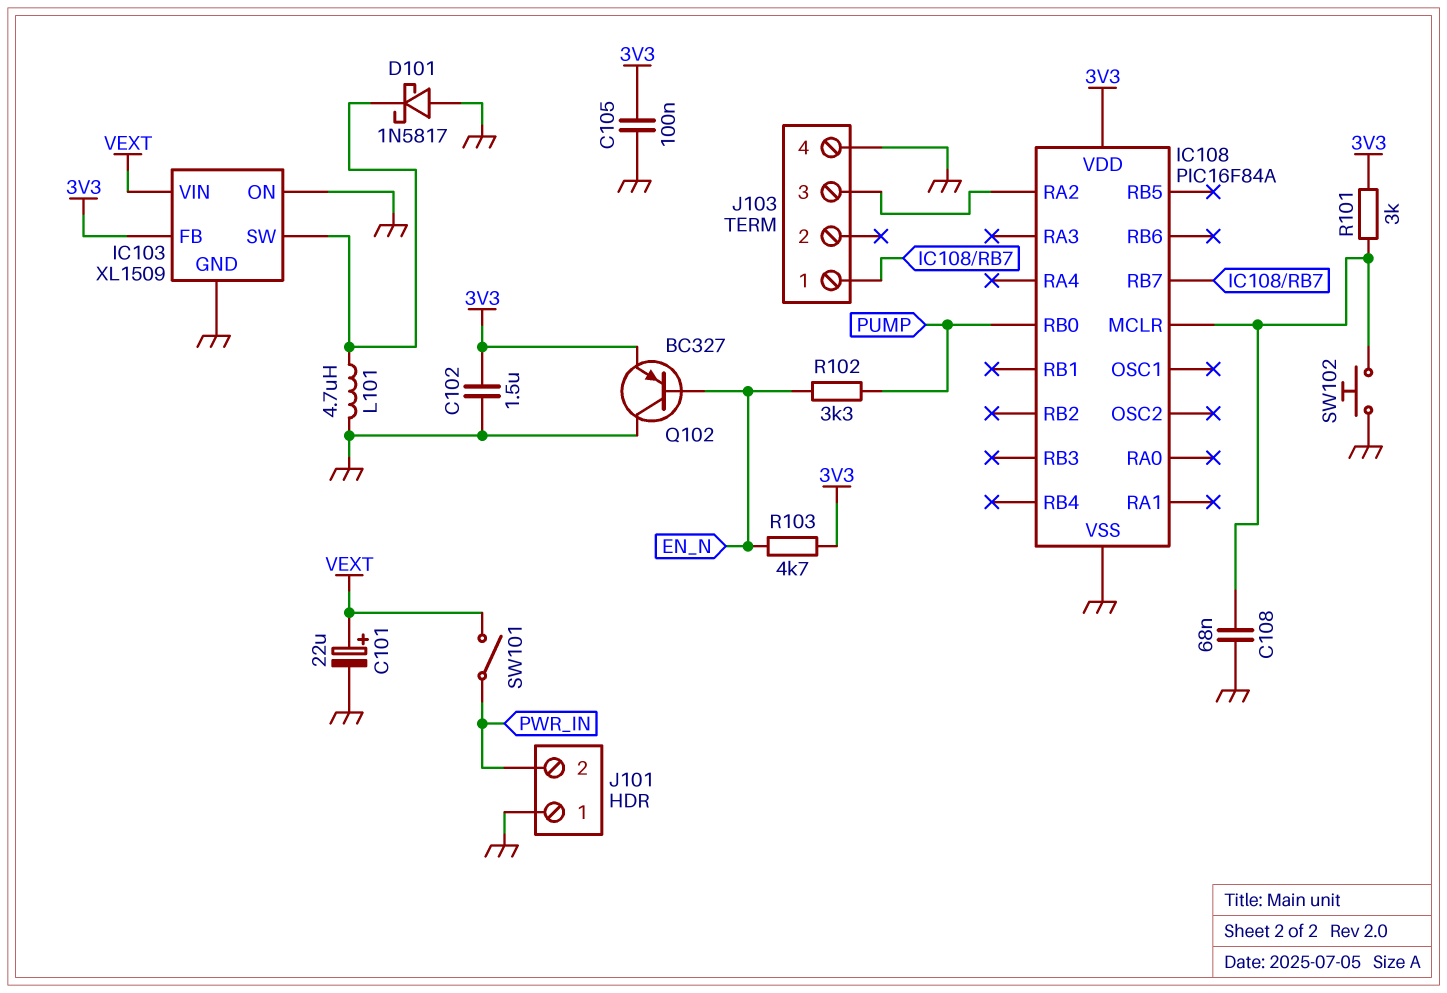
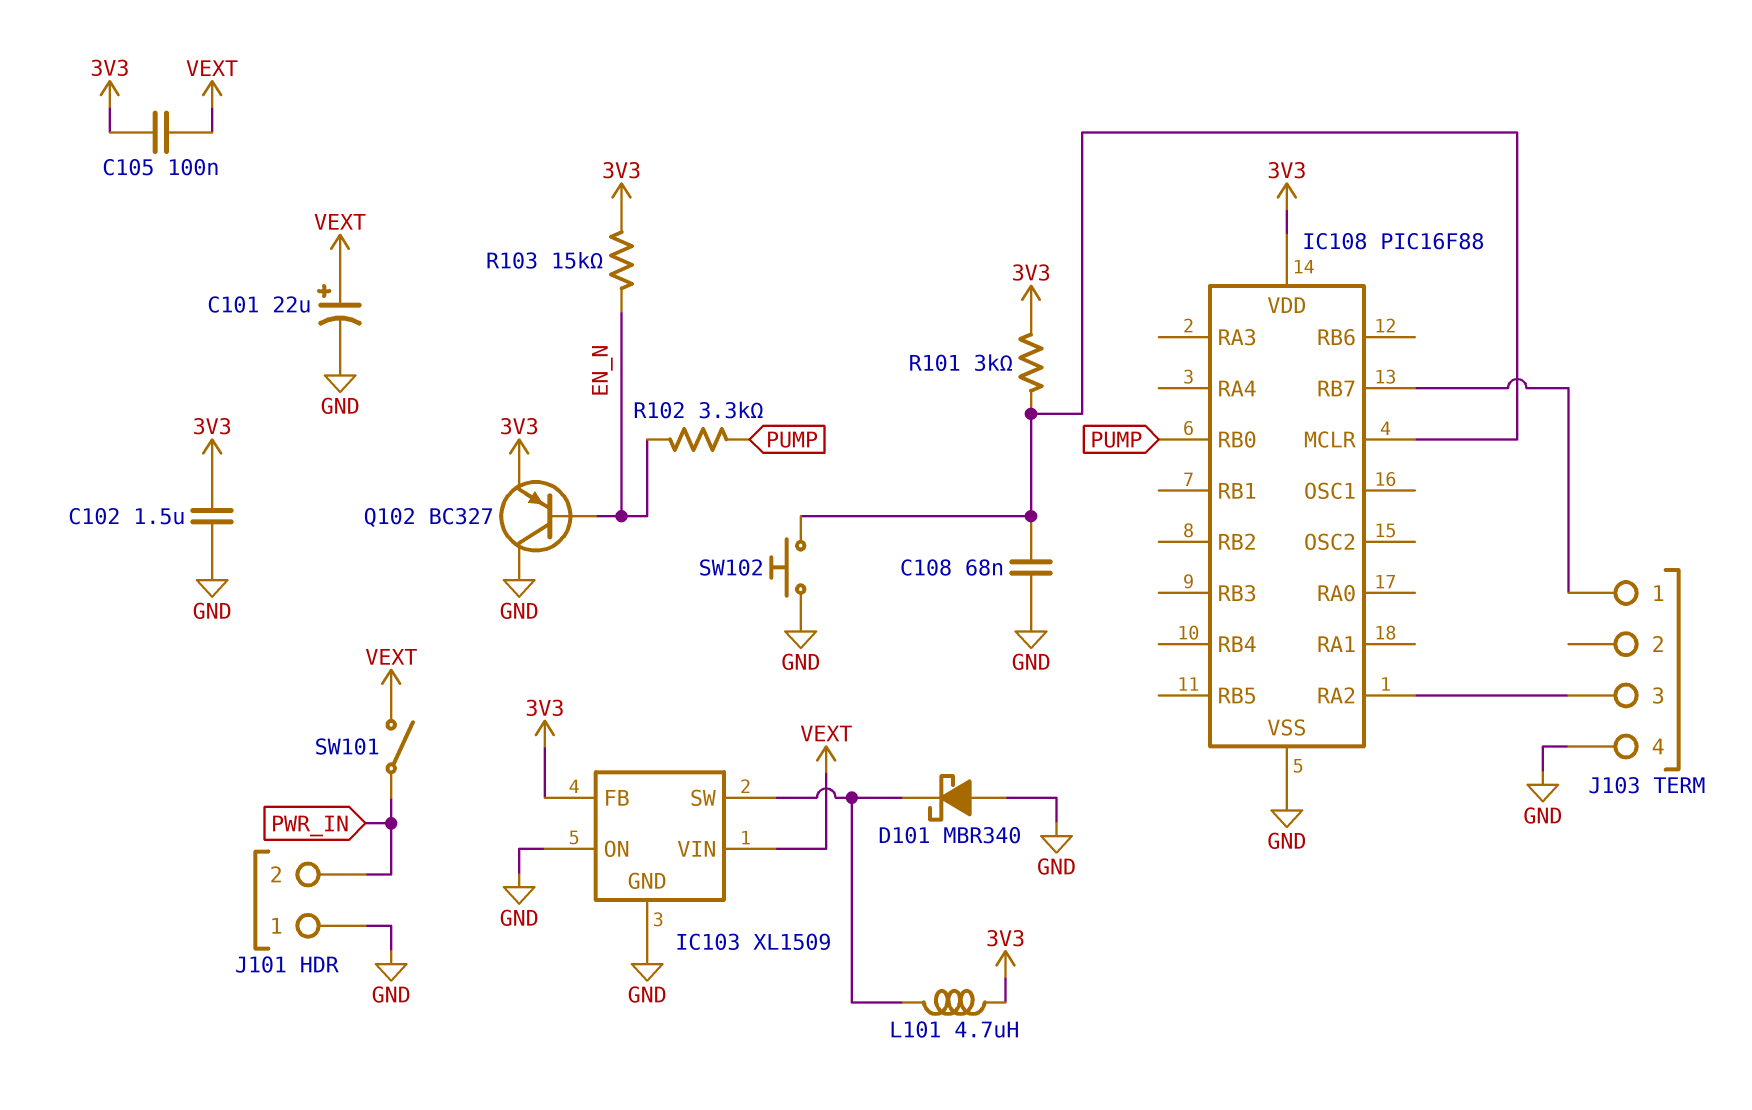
C105: 100nF (3V3, GND) -> 100nF (3V3, VEXT)
D101: schottky 1N5817 (A GND, K IC103/SW) -> schottky MBR340 (A GND, K IC103/SW)
IC108: PIC16F84A -> PIC16F88
L101: 4.7uH (GND, IC103/SW) -> 4.7uH (3V3, IC103/SW)
R103: 4.7k (3V3, EN_N) -> 15k (3V3, EN_N)

